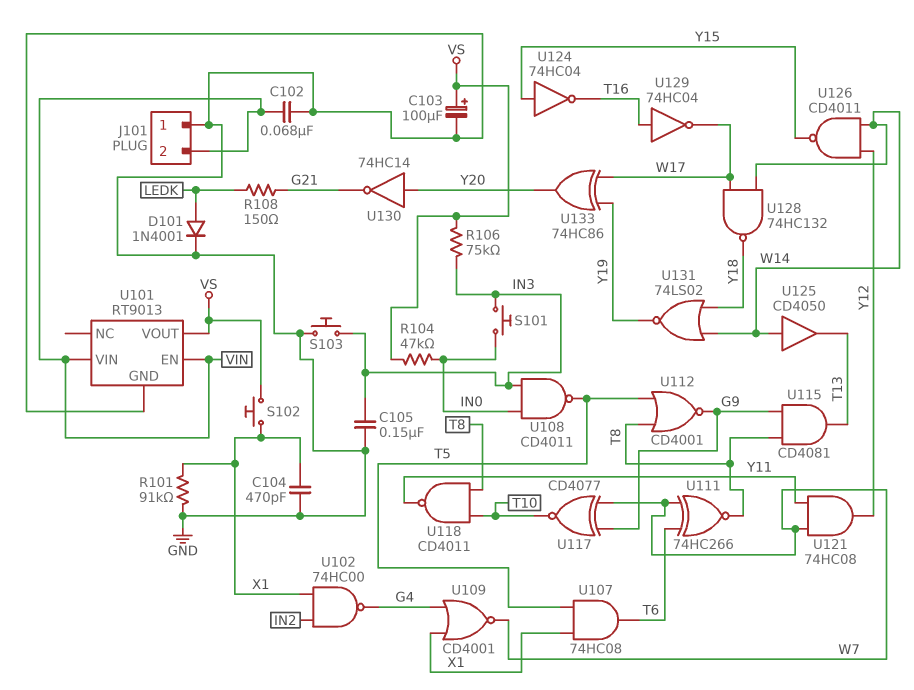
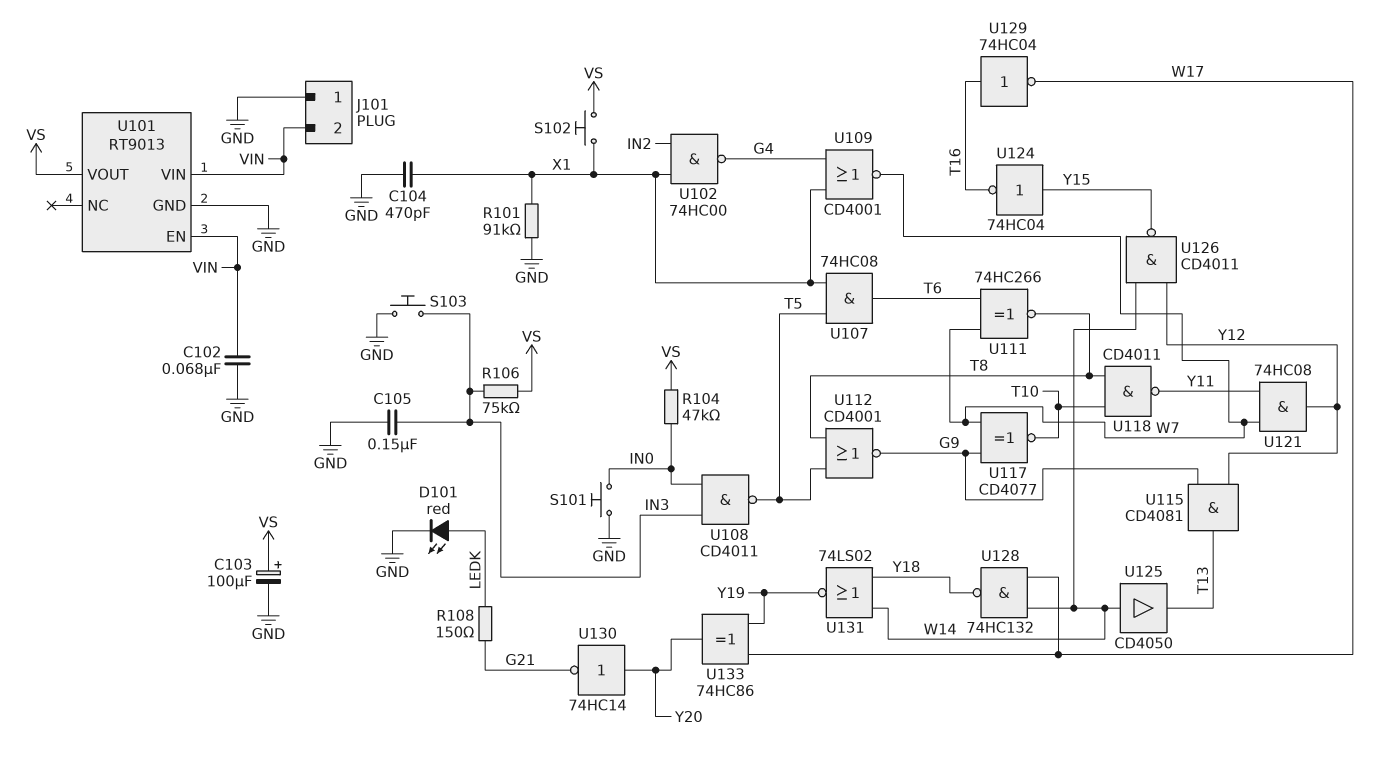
D101: diode 1N4001 (A LEDK, K GND) -> LED red (A LEDK, K GND)
S101: button (IN0, IN3) -> button (GND, IN0)
U115: AND CD4081 (in G9, in T8, out T13) -> AND CD4081 (in G9, in Y12, out T13)

